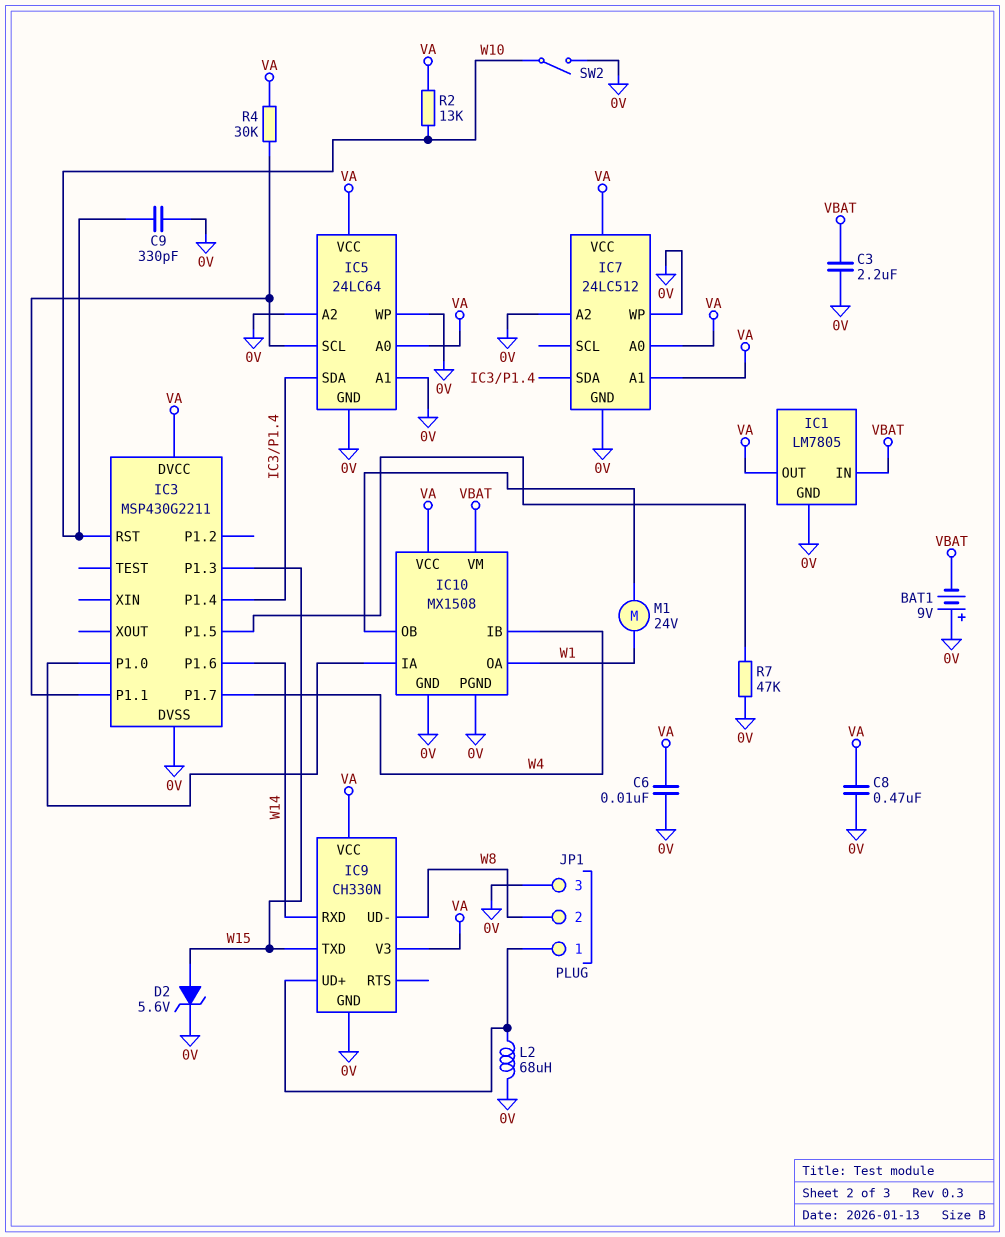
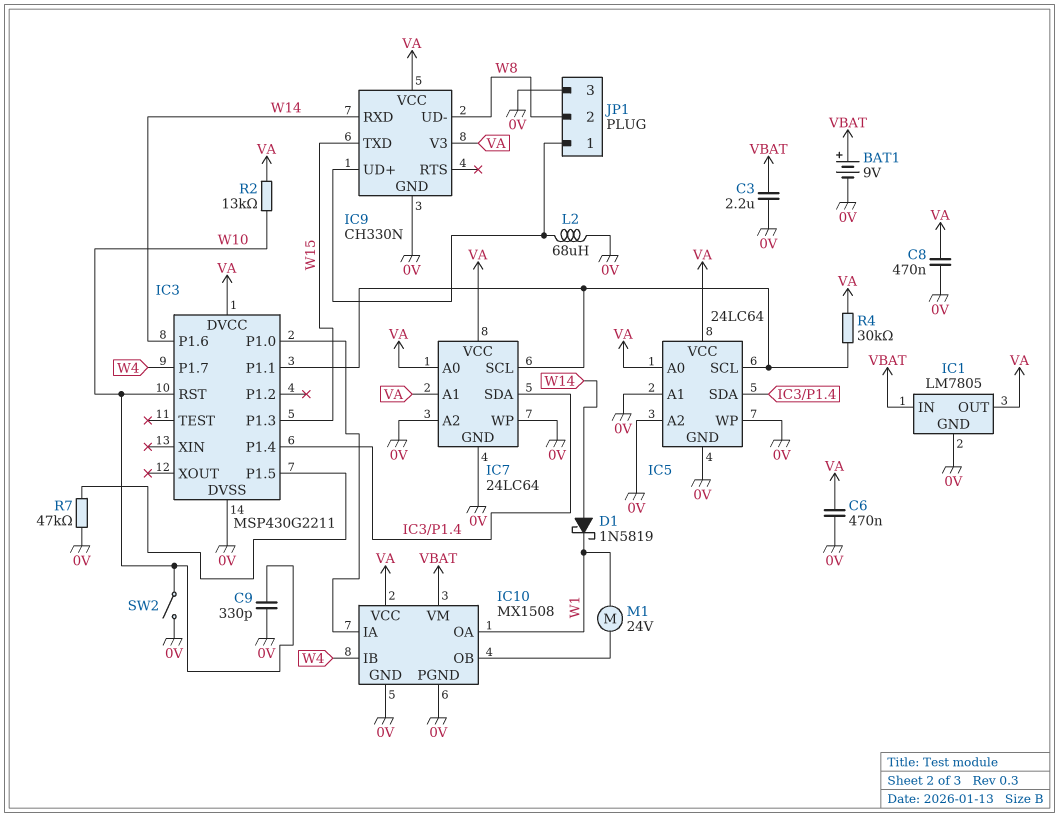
BAT1: 9V (plus 0V, minus VBAT) -> 9V (plus VBAT, minus 0V)
C6: 10nF (0V, VA) -> 470nF (0V, VA)
D1: none -> schottky 1N5819 (A W14, K W1)
D2: zener 5.6V (A W15, K 0V) -> none
IC7: 24LC512 -> 24LC64
IC7 pin SCL: none -> IC3/P1.1

